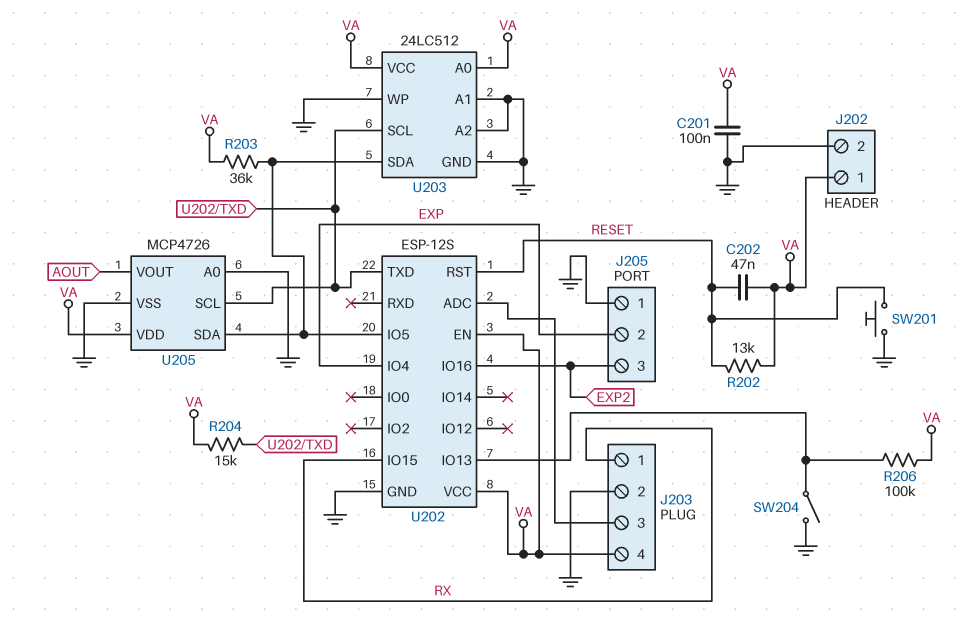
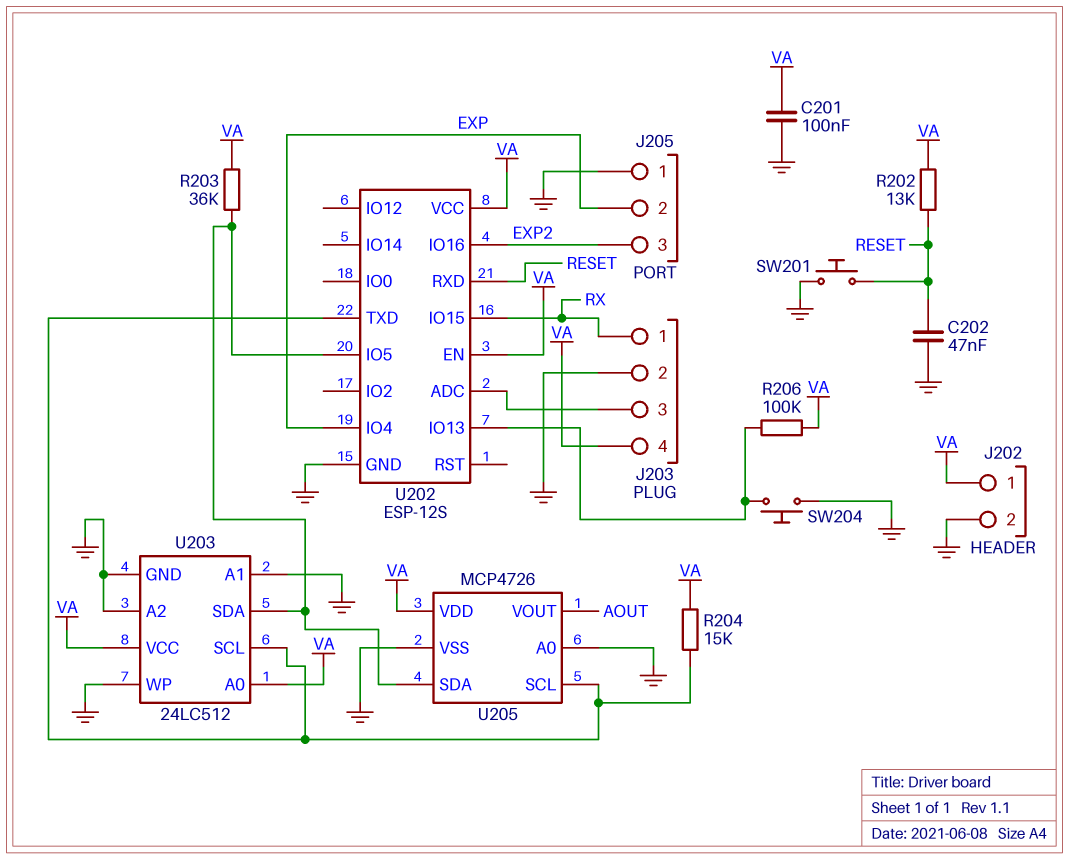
C202: 47nF (RESET, VA) -> 47nF (GND, RESET)
SW204: switch (GND, U202/IO13) -> button (GND, U202/IO13)
U202 pin RST: RESET -> none
U202 pin RXD: none -> RESET

